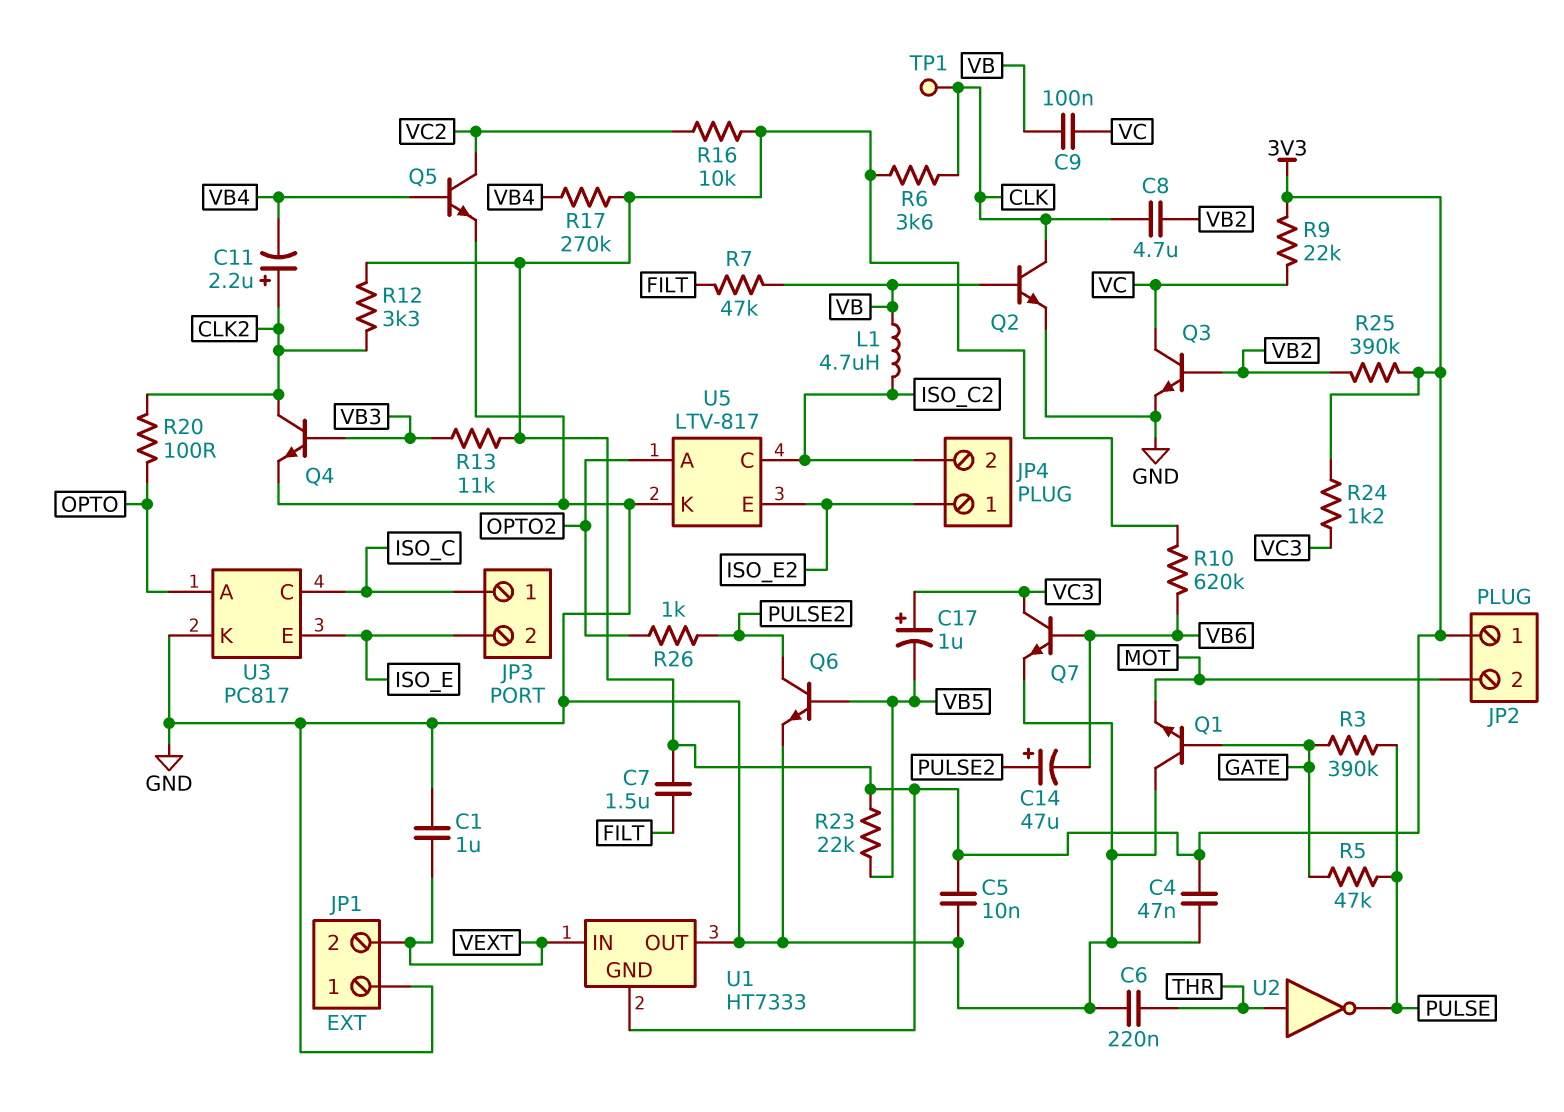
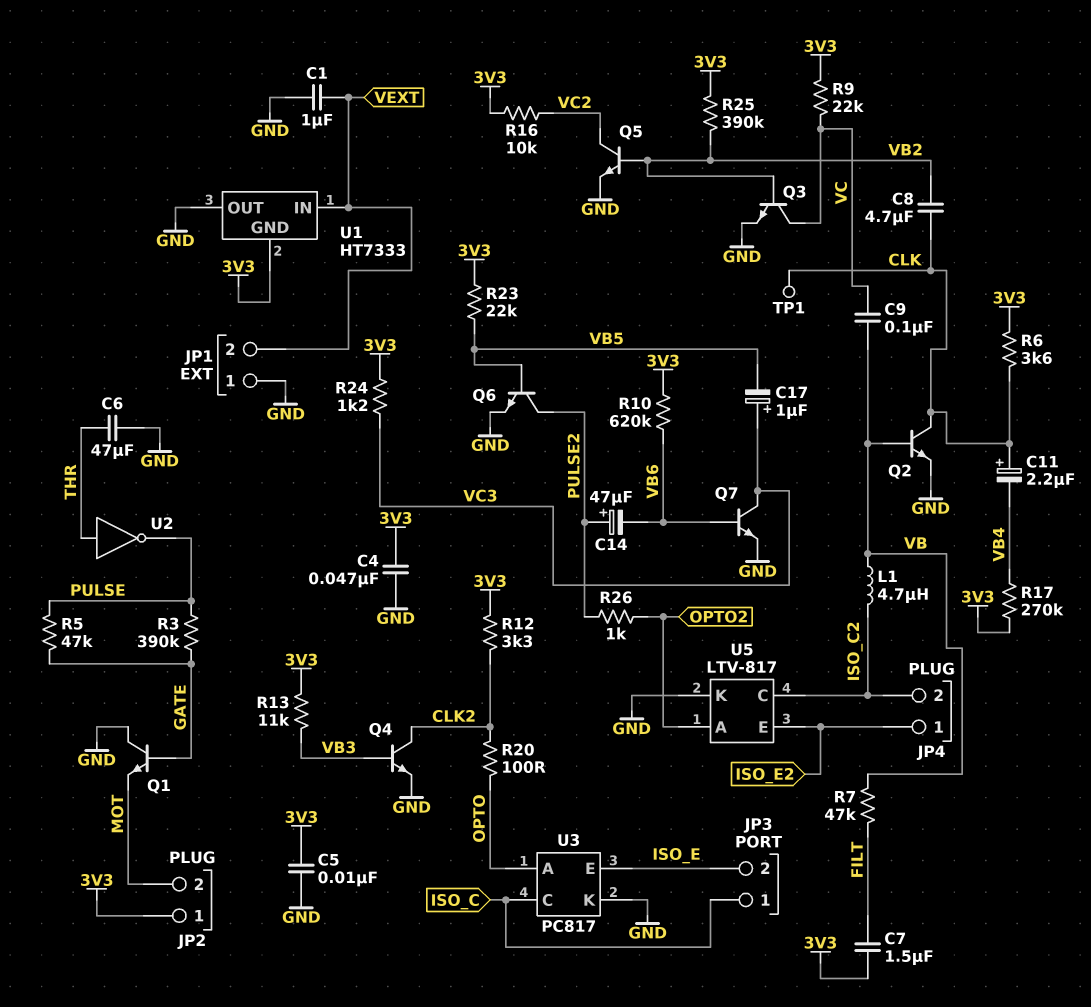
C6: 220nF (GND, THR) -> 47uF (GND, THR)
C11: 2.2uF (plus CLK2, minus VB4) -> 2.2uF (plus CLK, minus VB4)
Q5: NPN (B VB4, C VC2, E GND) -> NPN (B VB2, C VC2, E GND)

